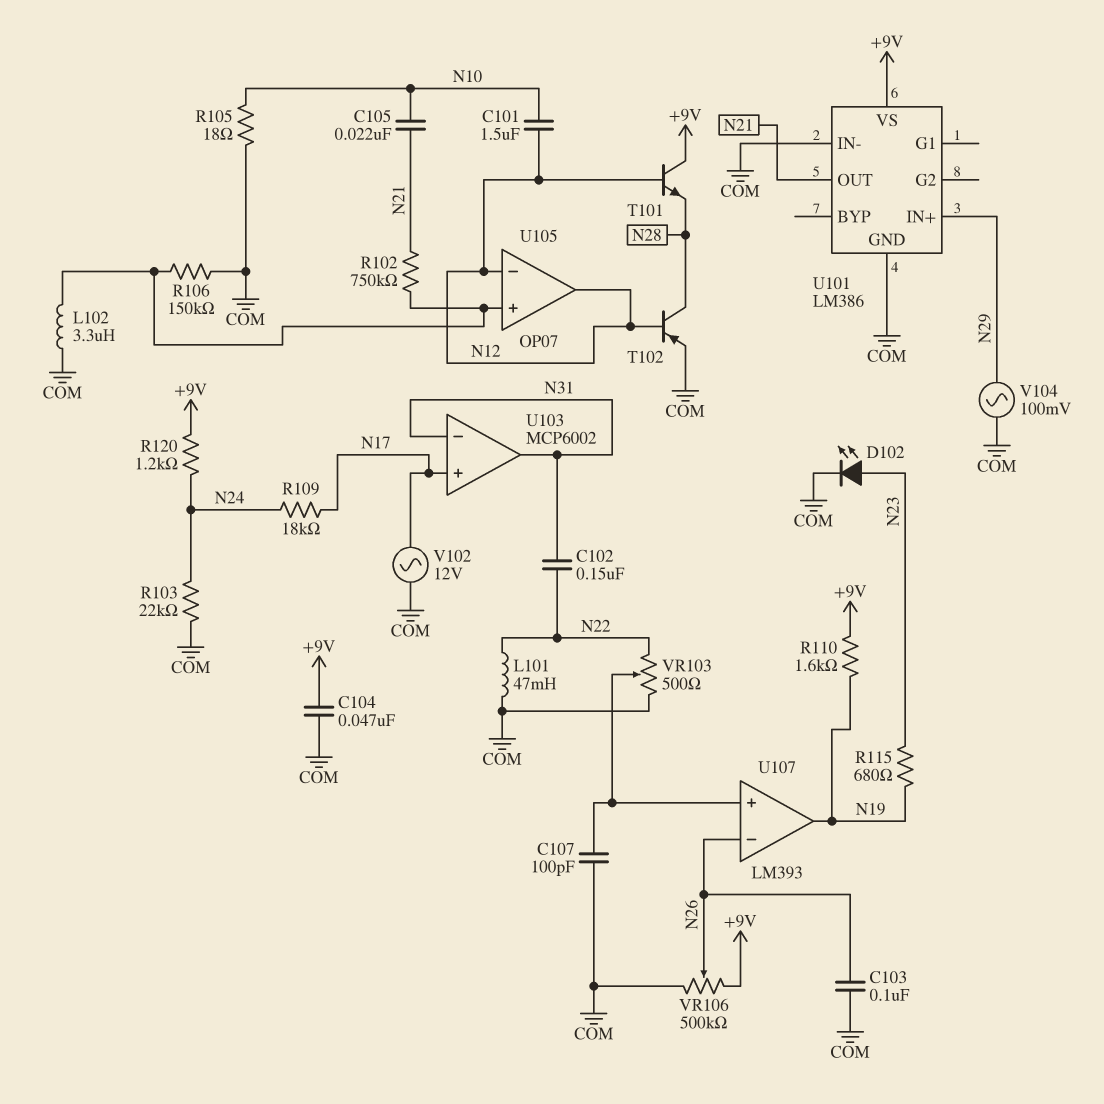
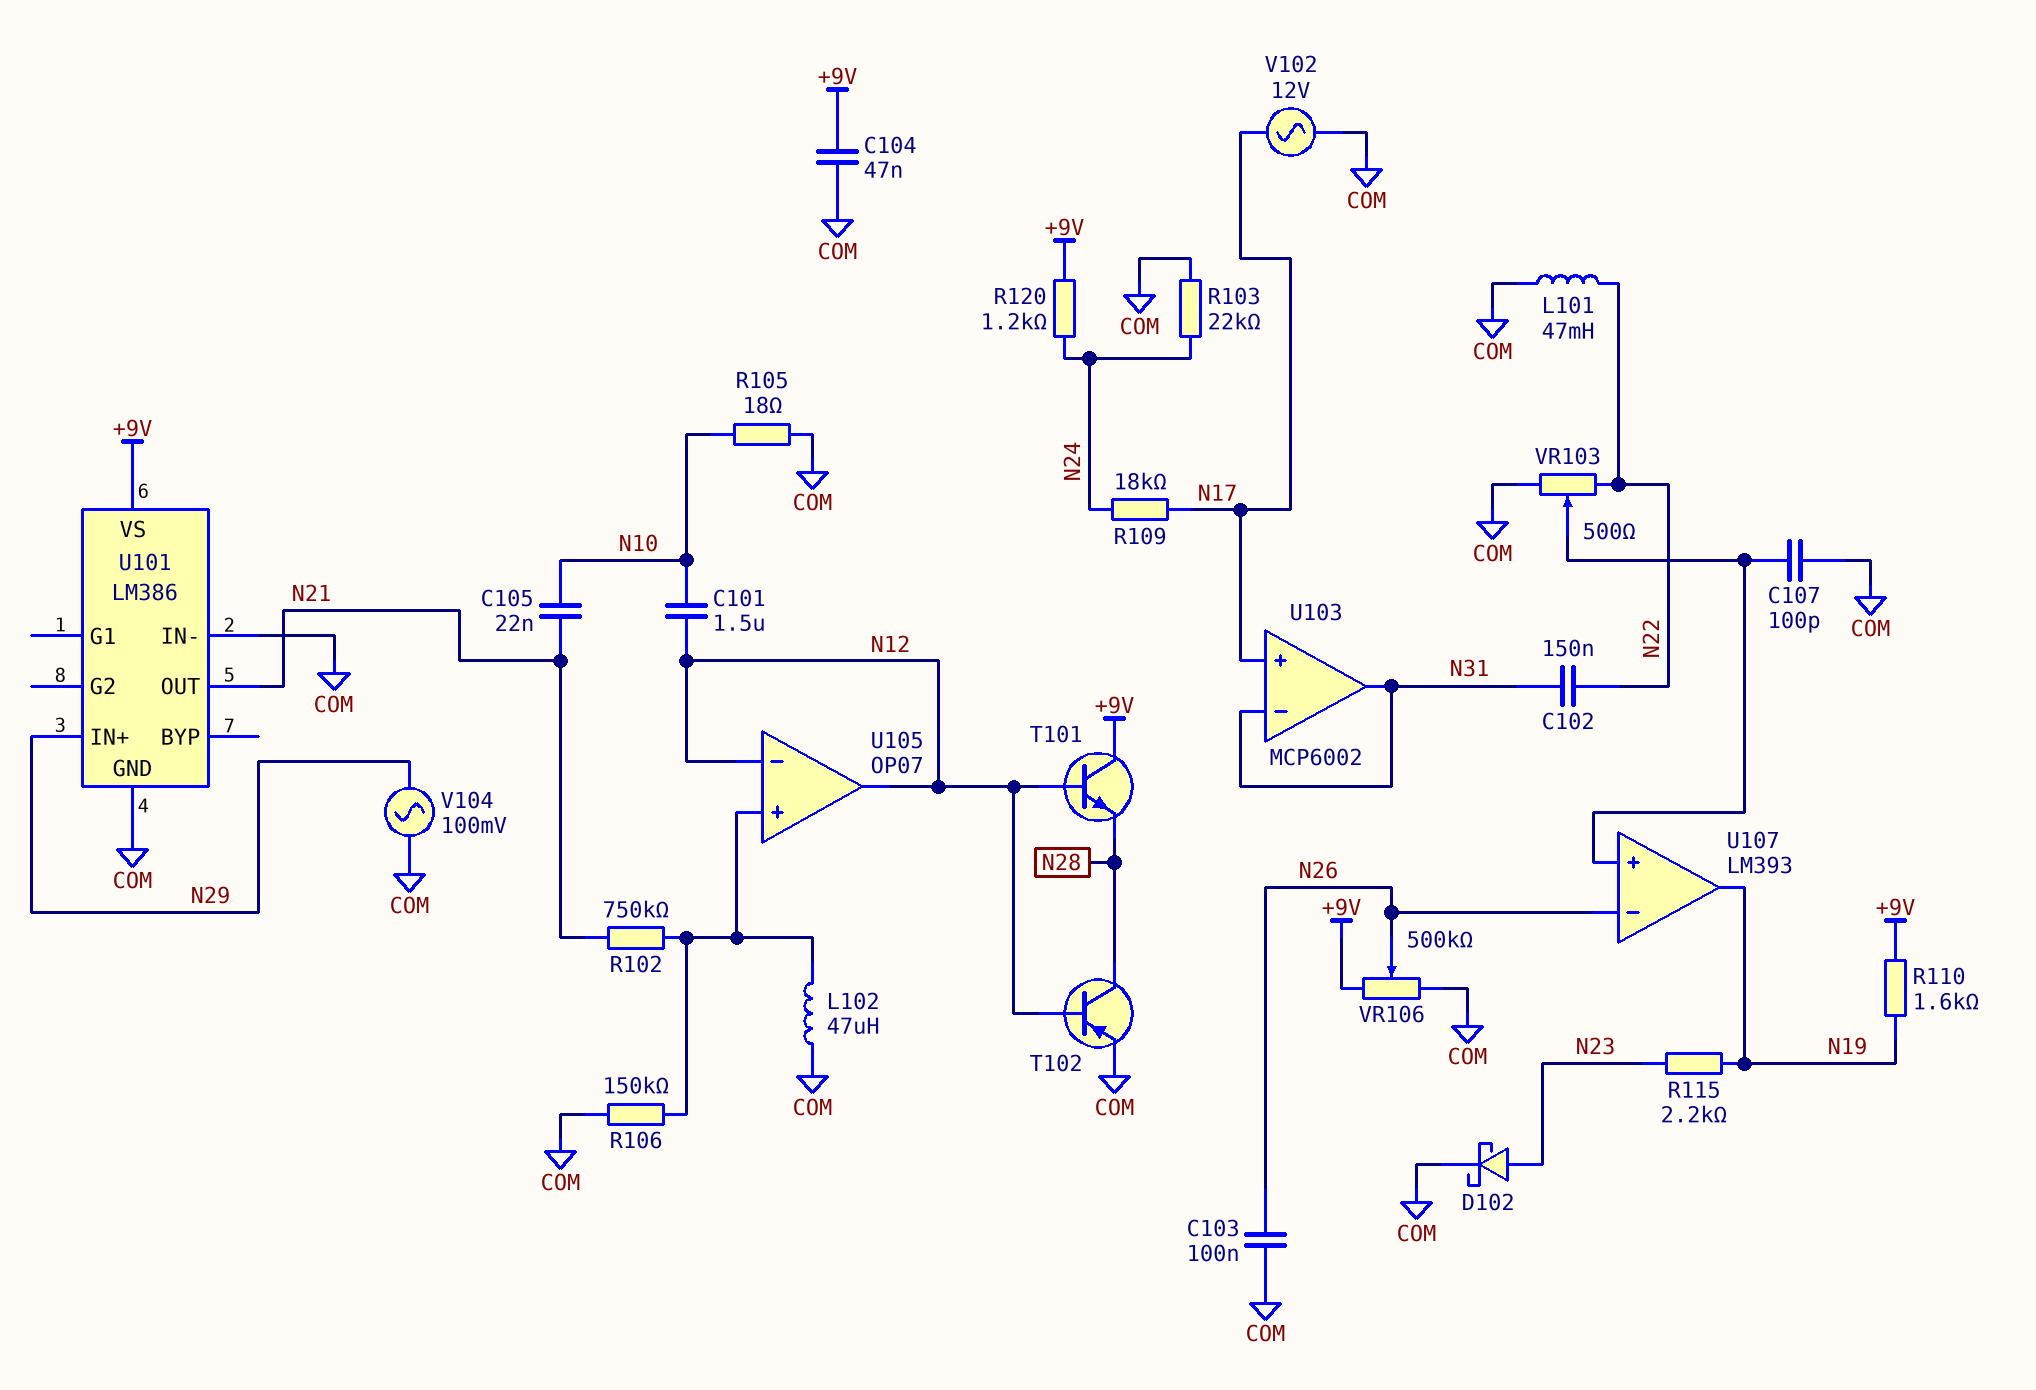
D102: LED (A N23, K COM) -> schottky (A N23, K COM)
L102: 3.3uH (COM, U105/in+) -> 47uH (COM, U105/in+)
R115: 680 (N19, N23) -> 2.2k (N19, N23)

